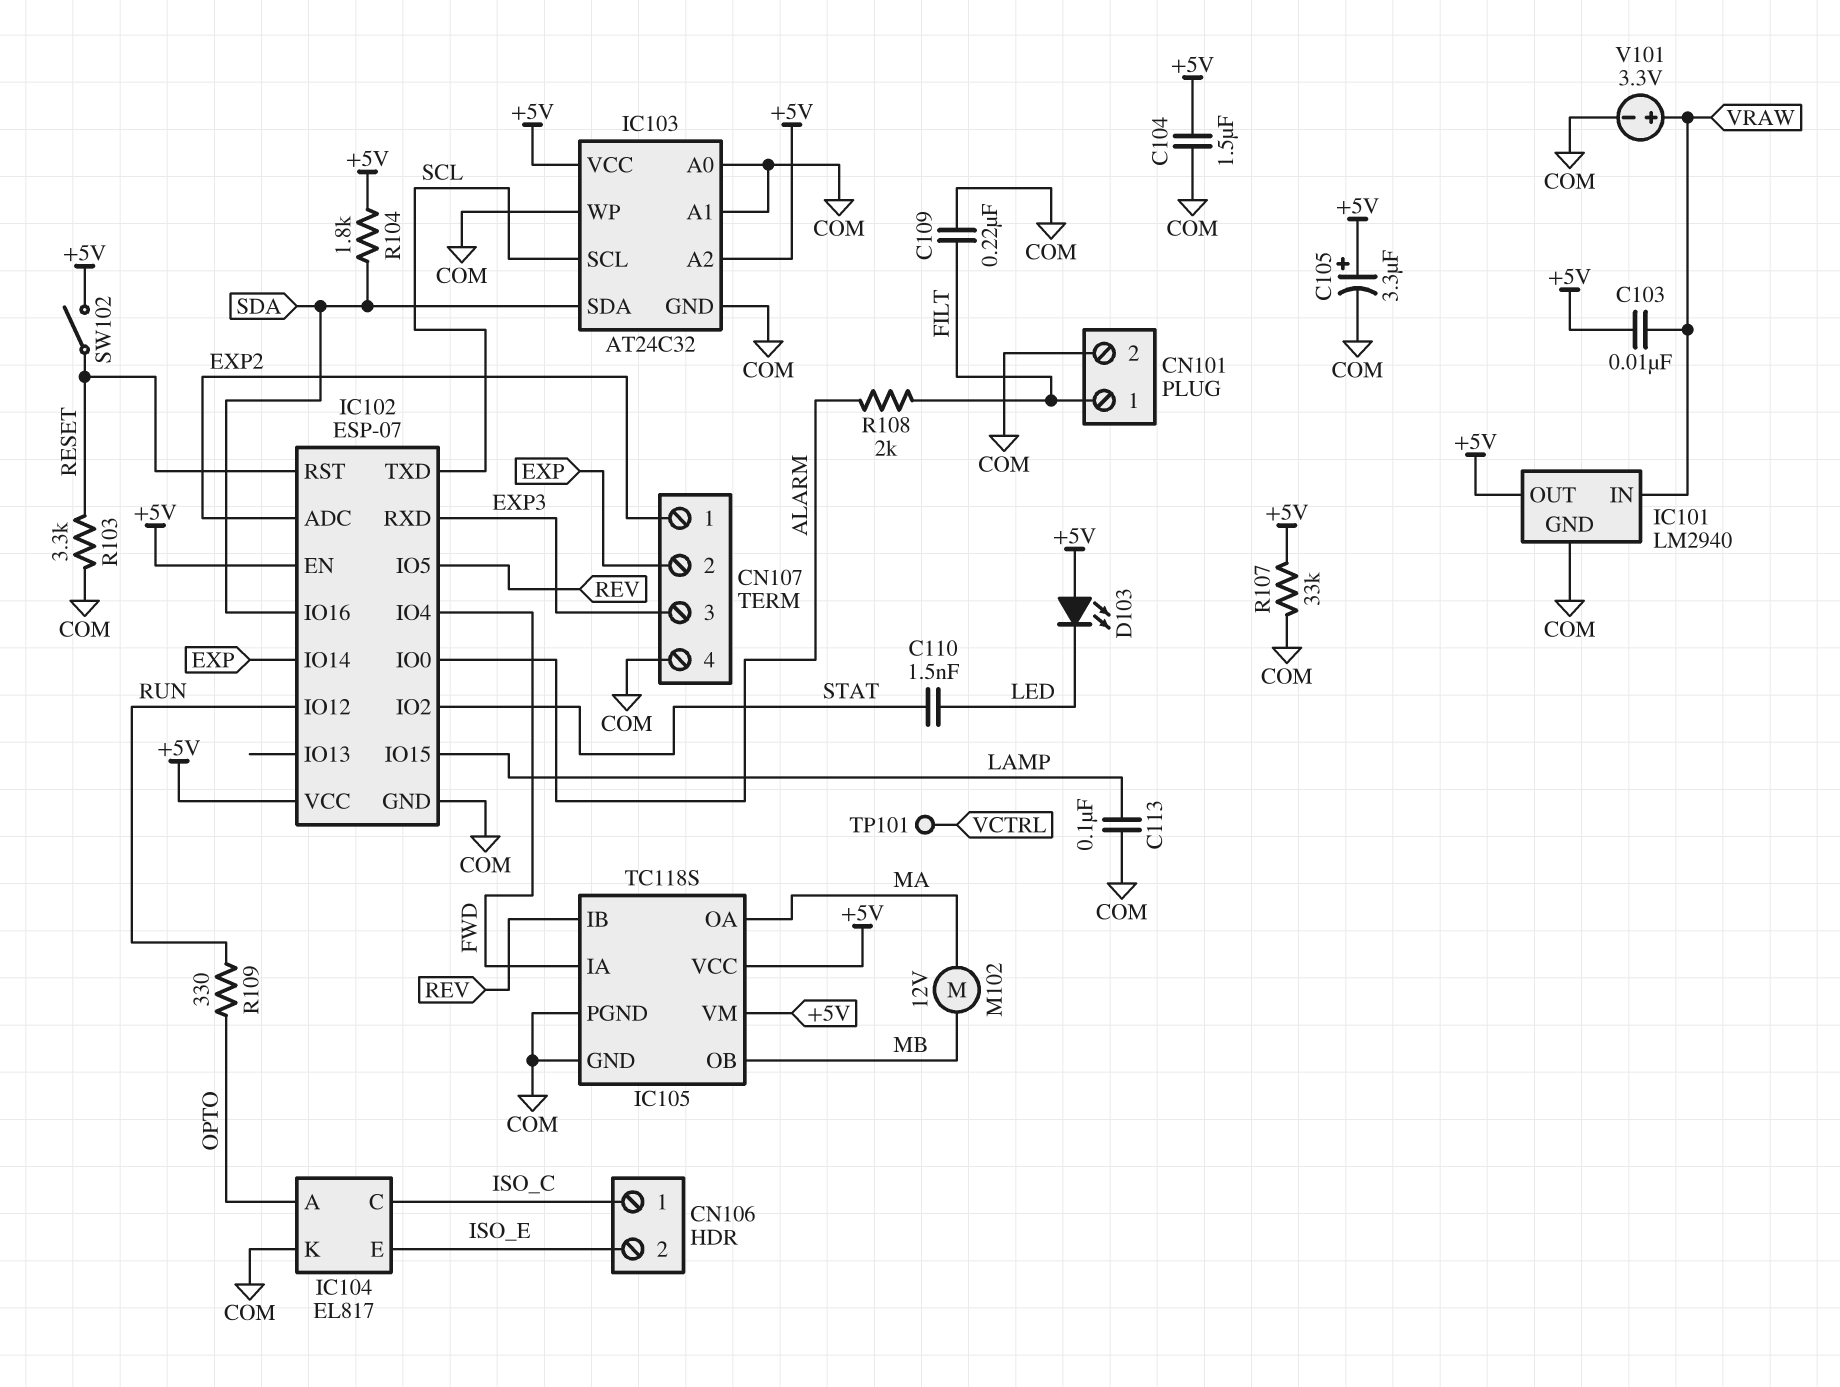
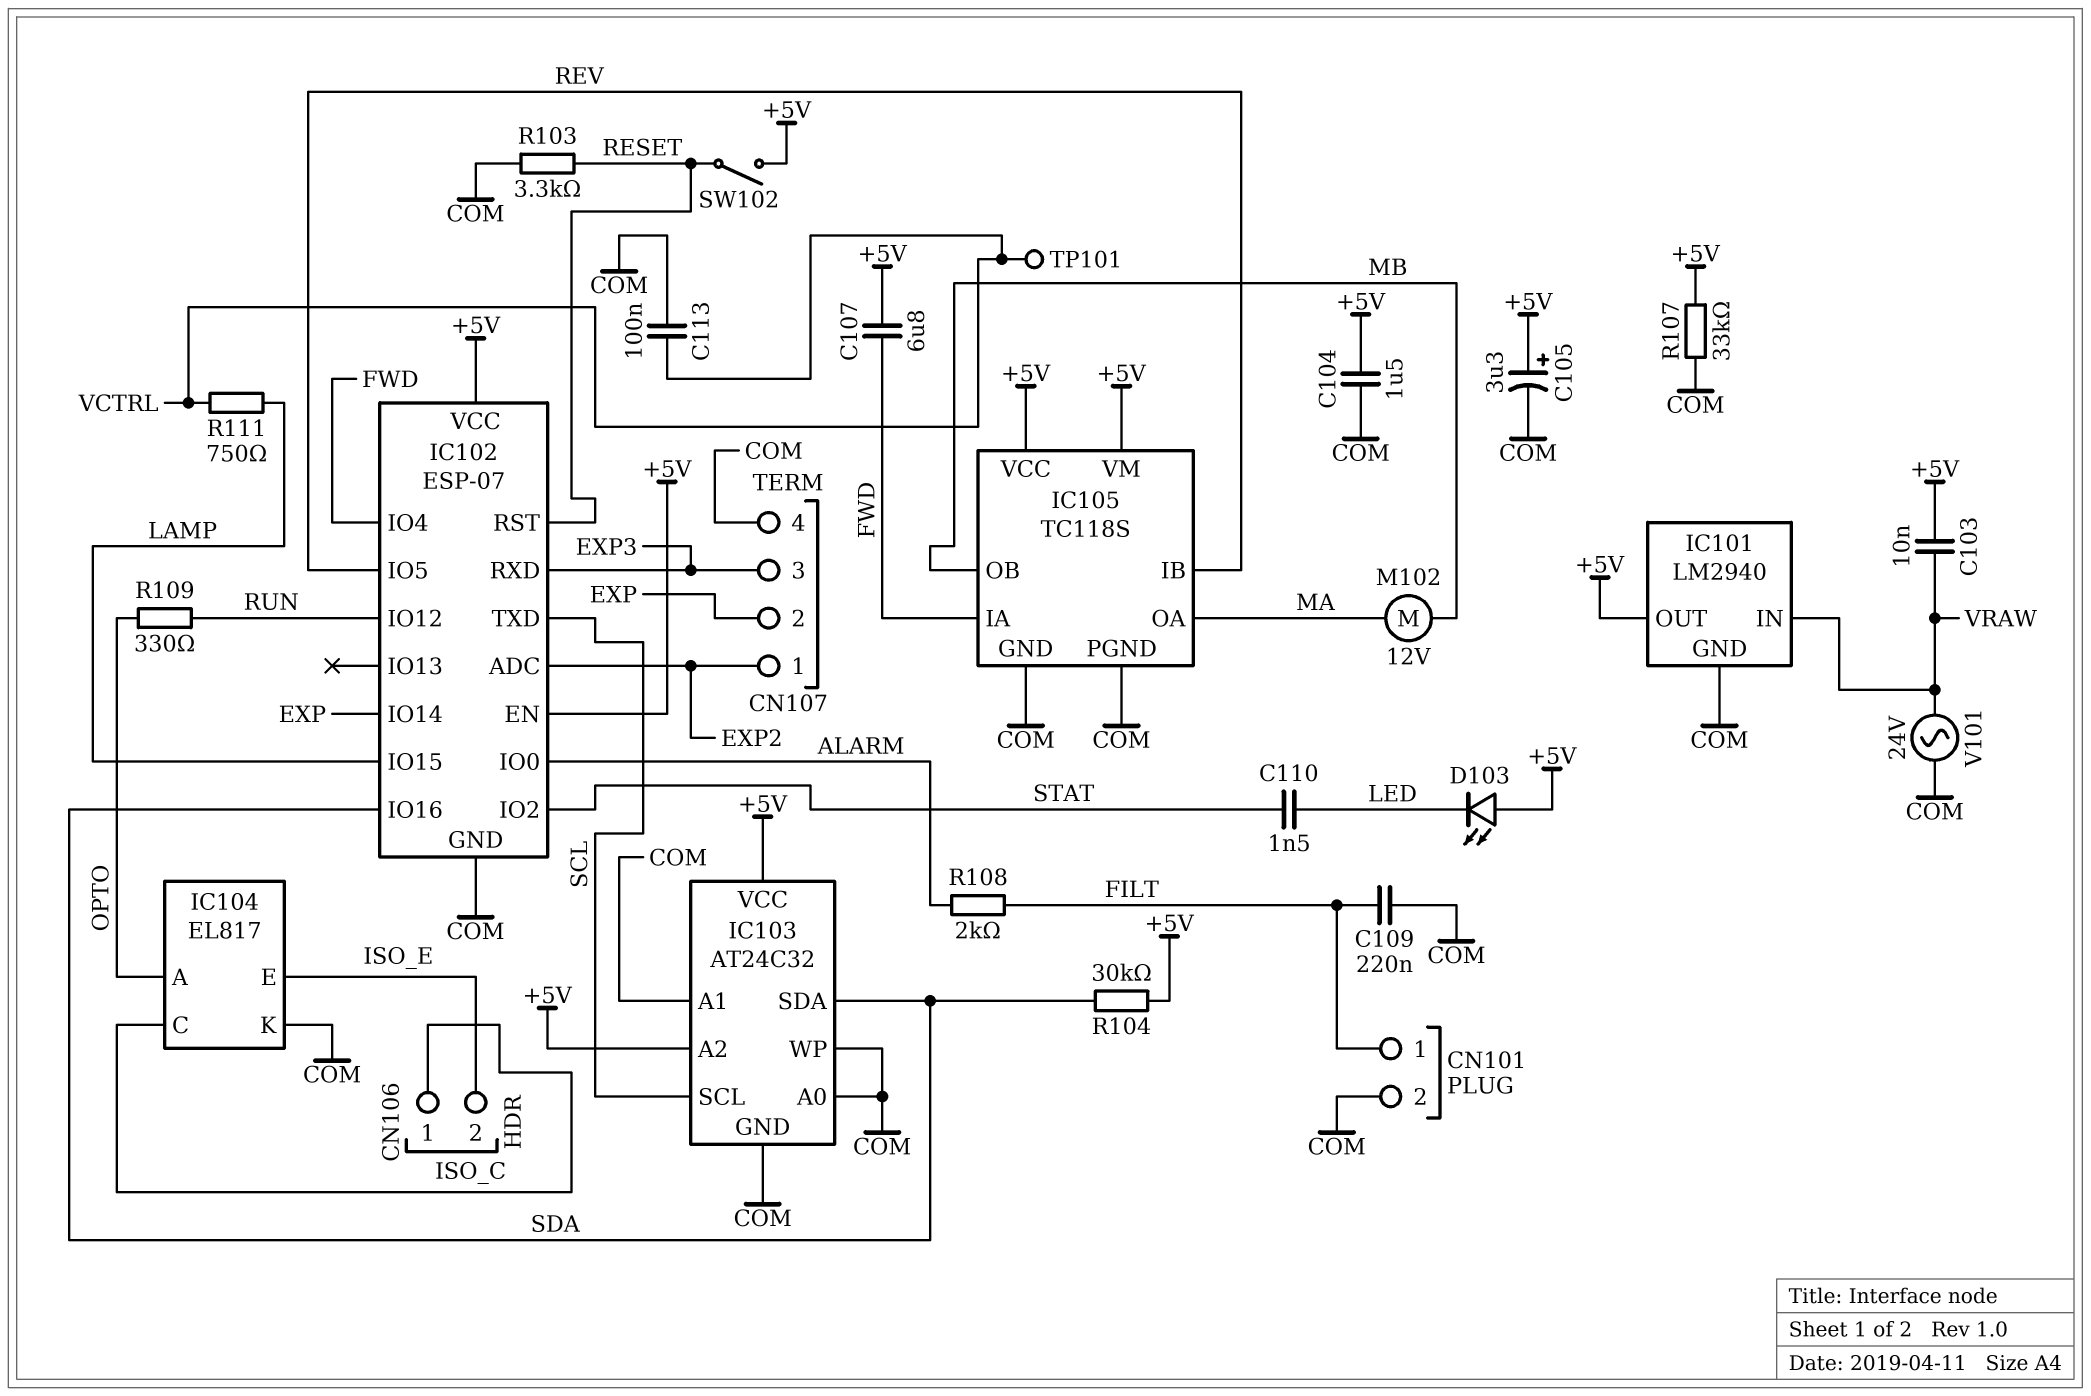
C107: none -> 6.8uF (+5V, FWD)
C113: 100nF (COM, LAMP) -> 100nF (COM, VCTRL)
R104: 1.8k (+5V, SDA) -> 30k (+5V, SDA)
R111: none -> 750 (LAMP, VCTRL)
V101: 3.3V (plus VRAW, minus COM) -> AC 24V (COM, VRAW)

